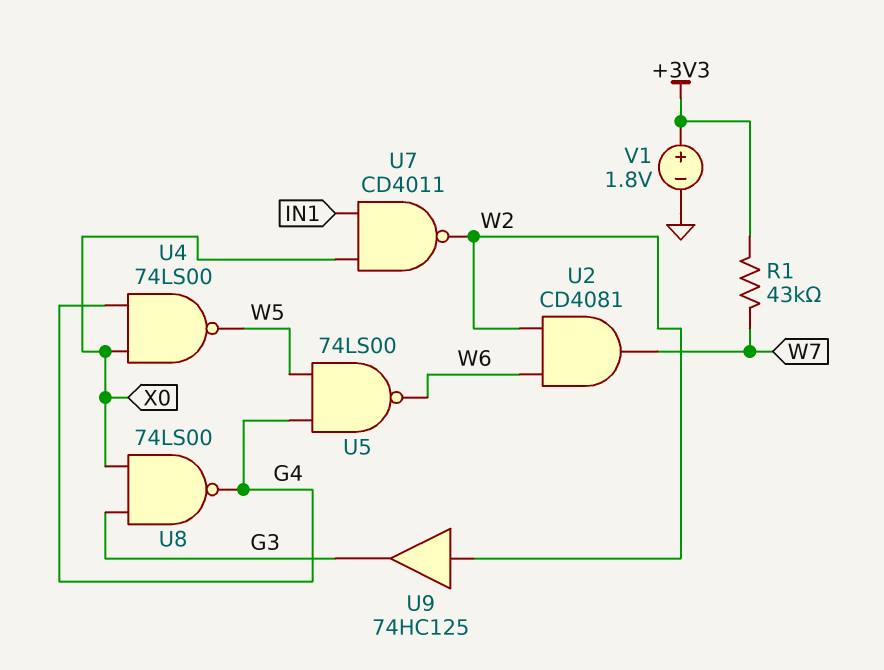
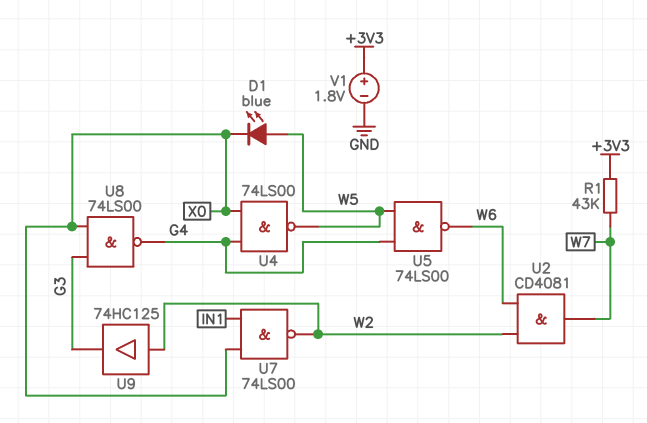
D1: none -> LED blue (A W5, K X0)
U7: NAND CD4011 (in IN1, in X0, out W2) -> NAND 74LS00 (in IN1, in X0, out W2)

